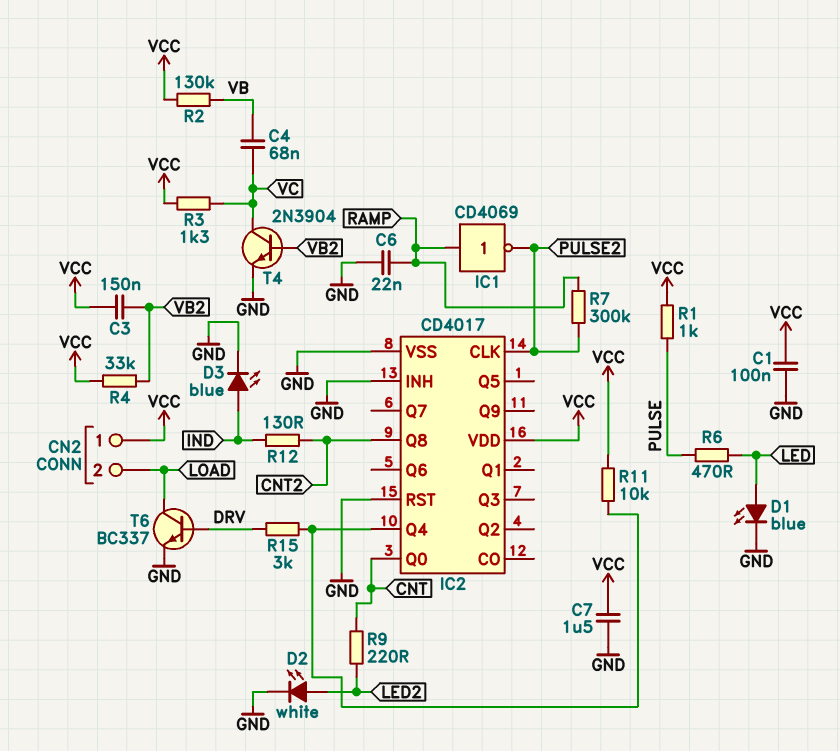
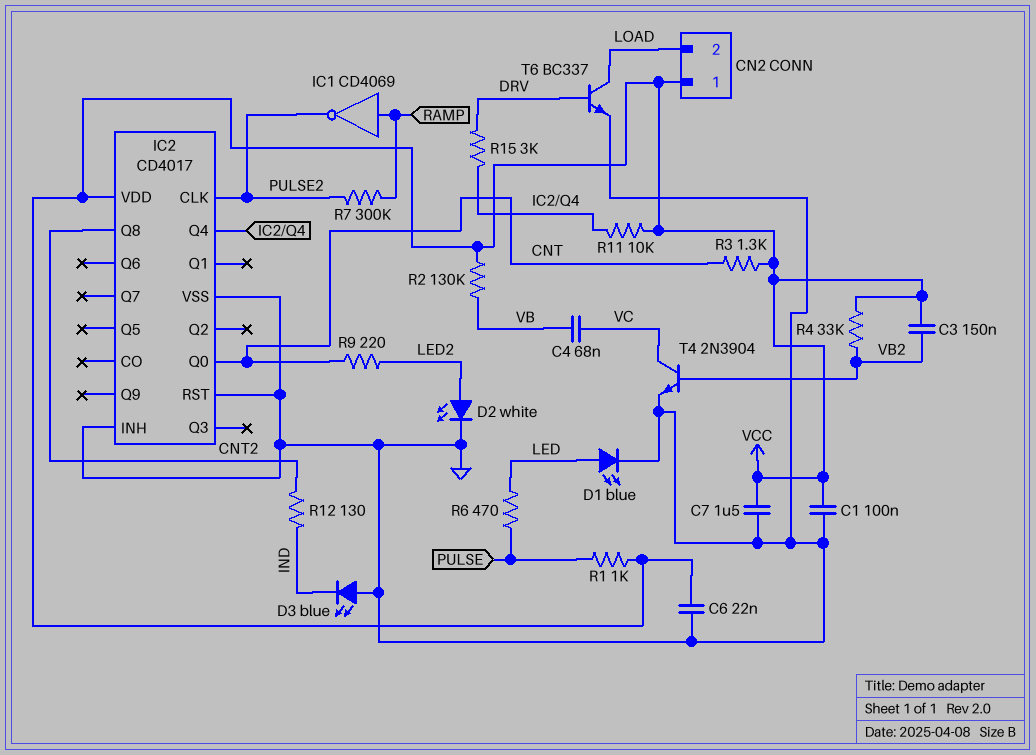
C6: 22nF (GND, RAMP) -> 22nF (GND, VCC)
D3: LED blue (A IND, K GND) -> LED blue (A GND, K IND)
R3: 1.3k (VC, VCC) -> 1.3k (CNT, VCC)

